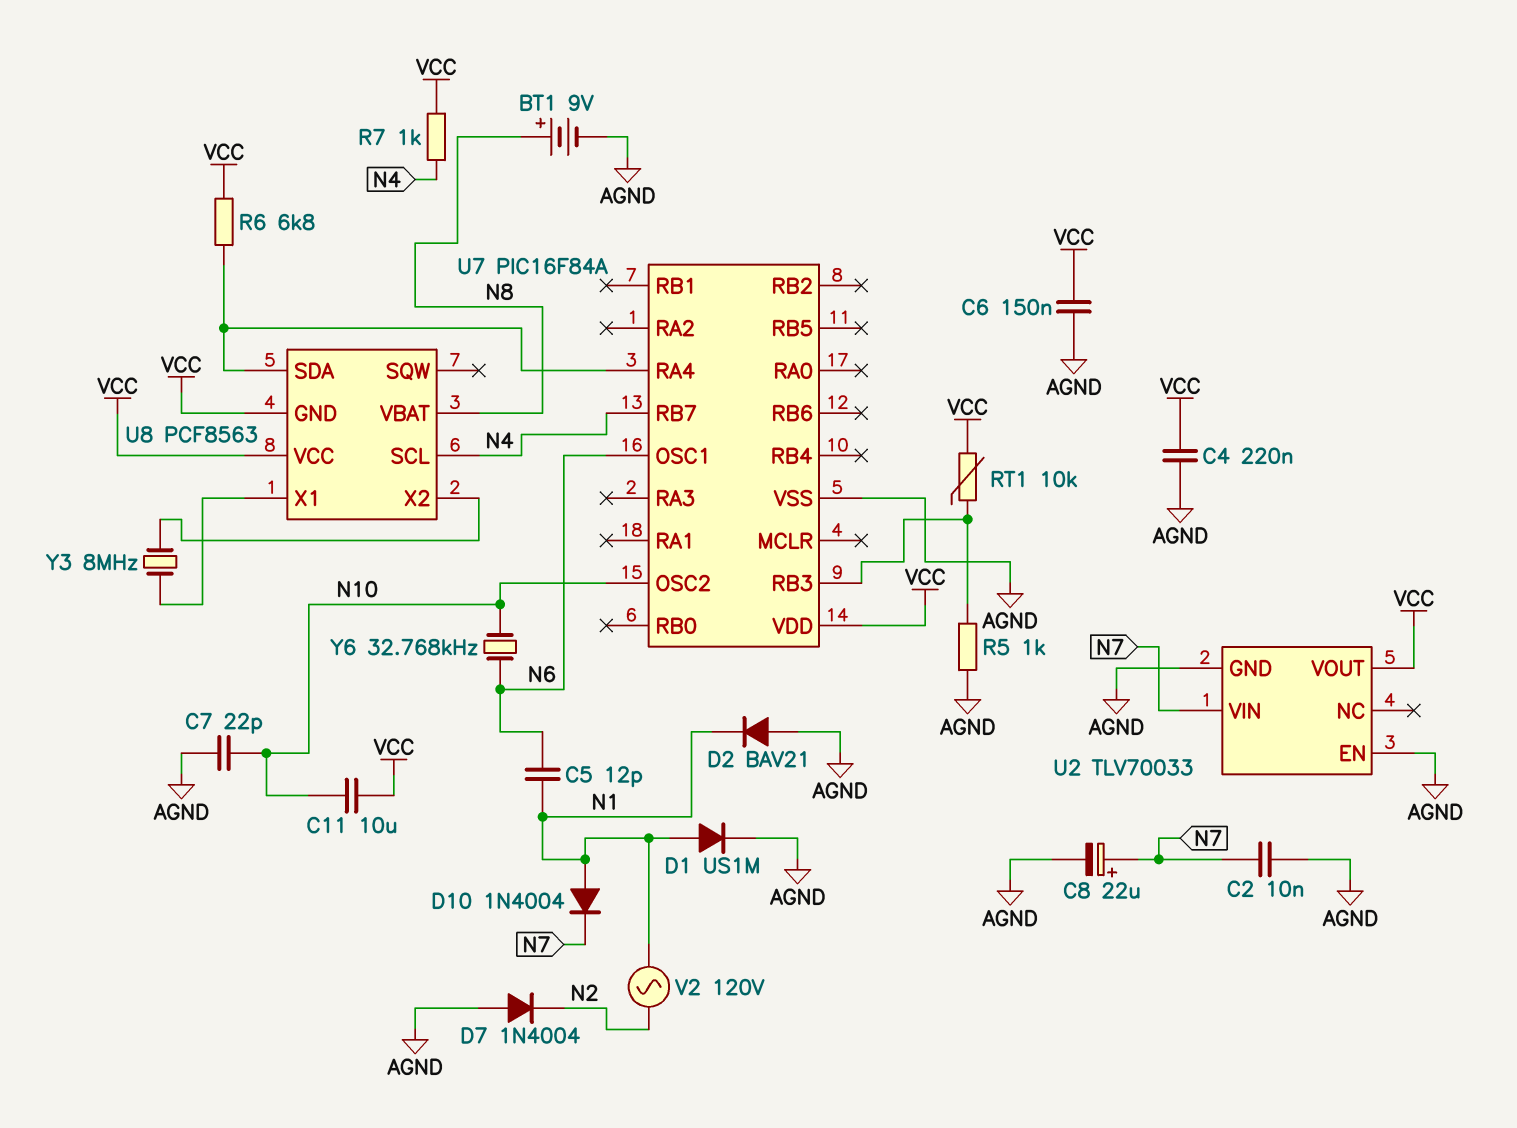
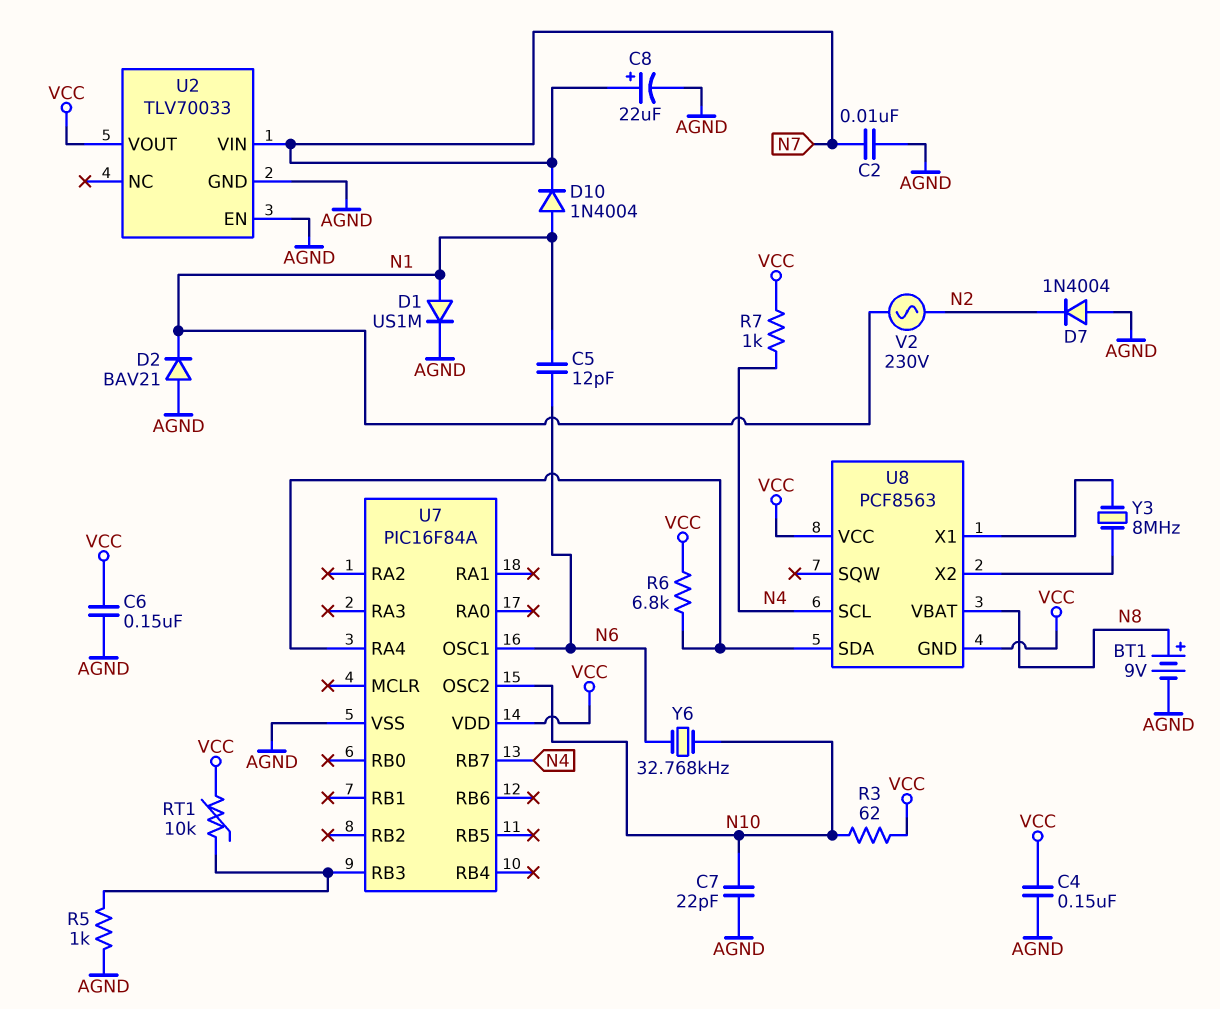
C4: 220nF (AGND, VCC) -> 150nF (AGND, VCC)
C11: 10uF (N10, VCC) -> none
R3: none -> 62 (N10, VCC)
V2: AC 120V (N1, N2) -> AC 230V (N1, N2)

